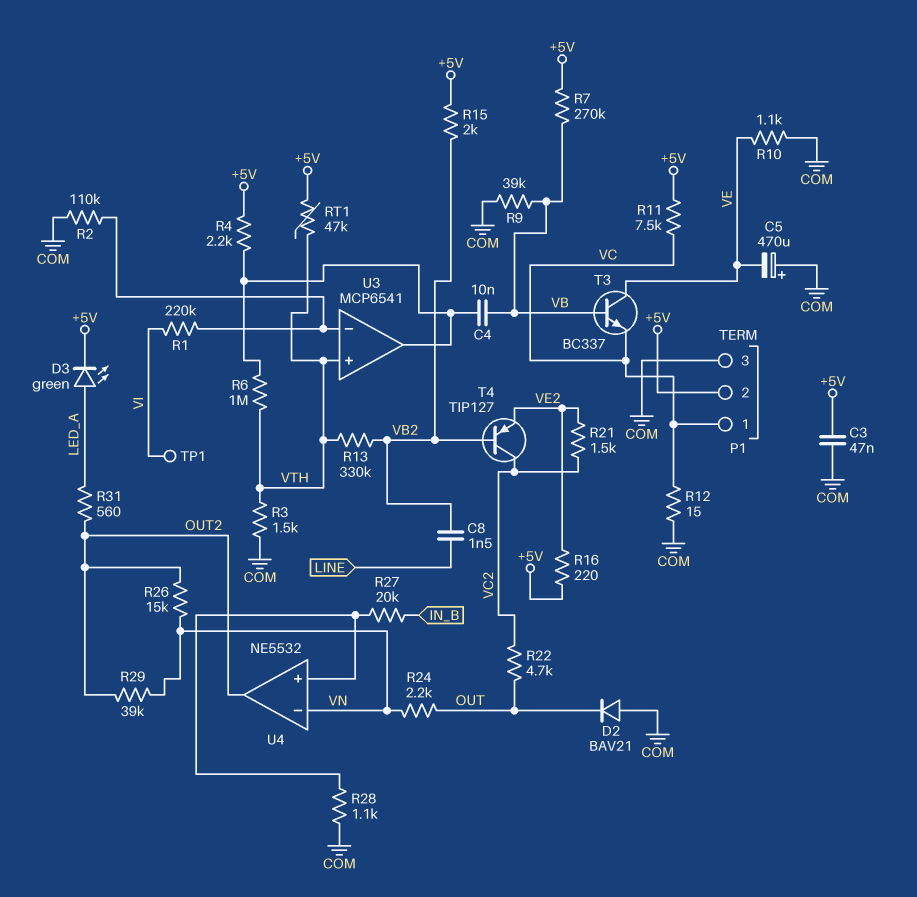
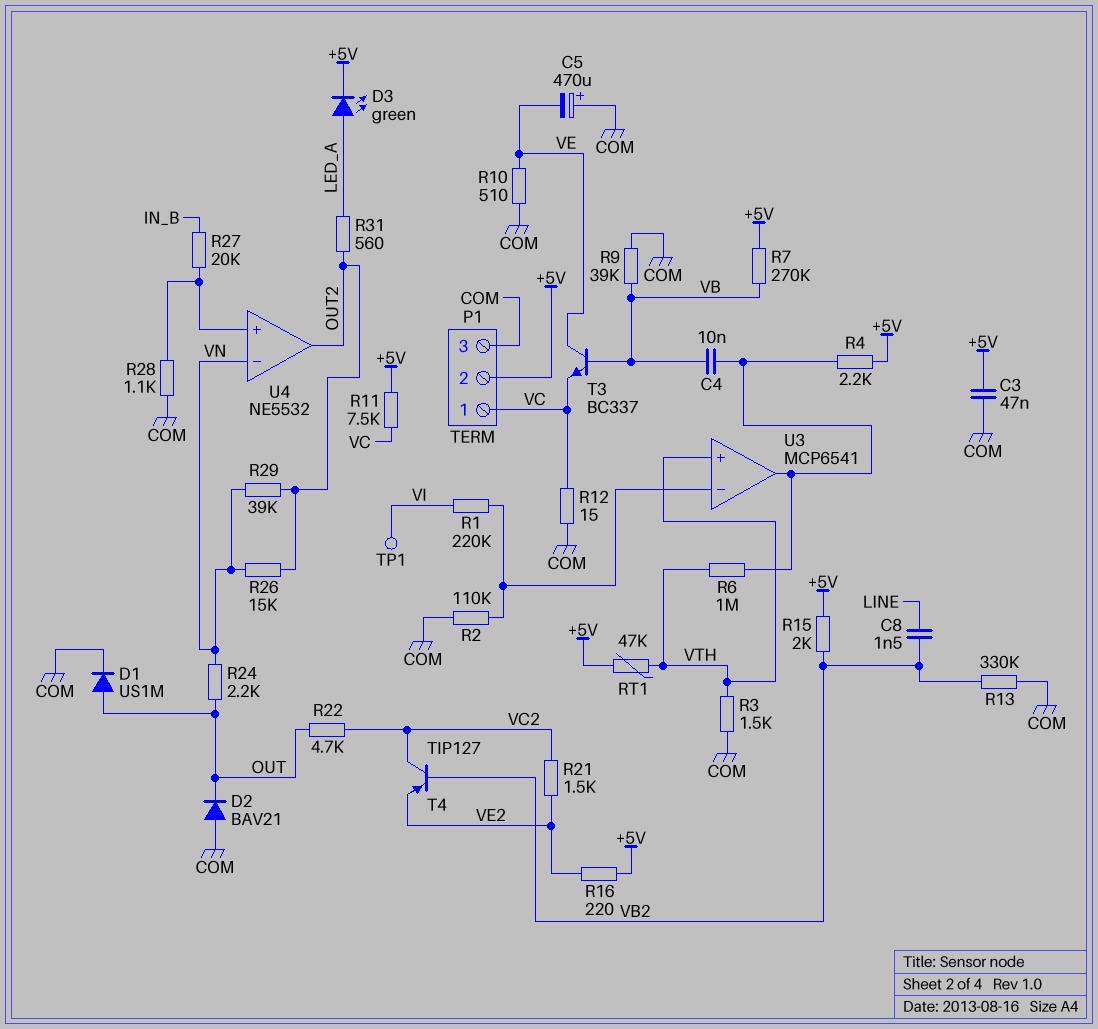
D1: none -> diode US1M (A OUT, K COM)
R10: 1.1k (COM, VE) -> 510 (COM, VE)
R13: 330k (VB2, VTH) -> 330k (COM, VB2)

